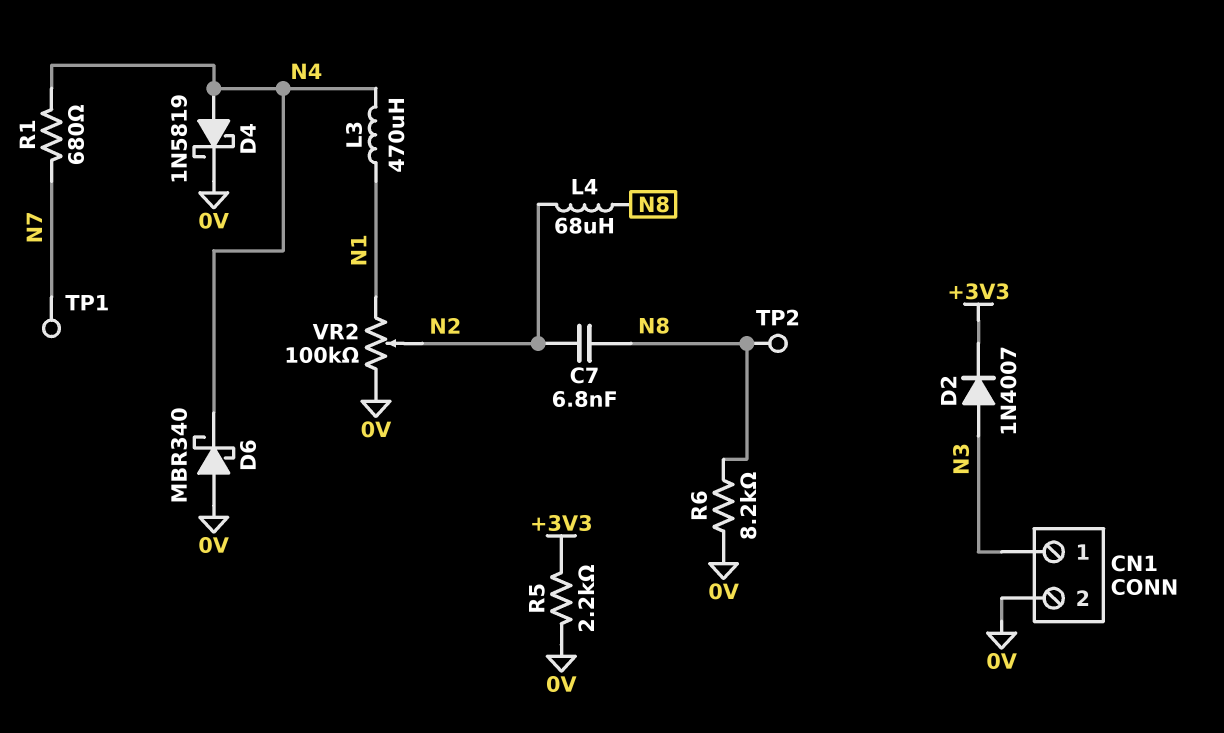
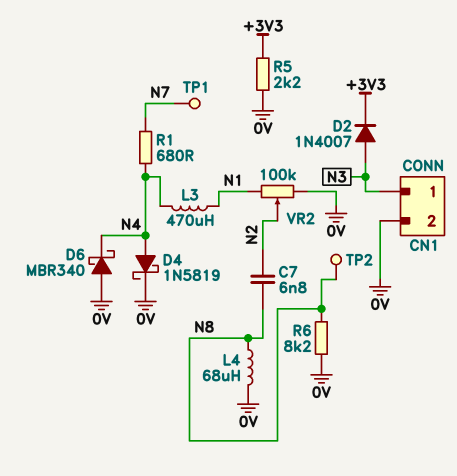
L4: 68uH (N2, N8) -> 68uH (0V, N8)

